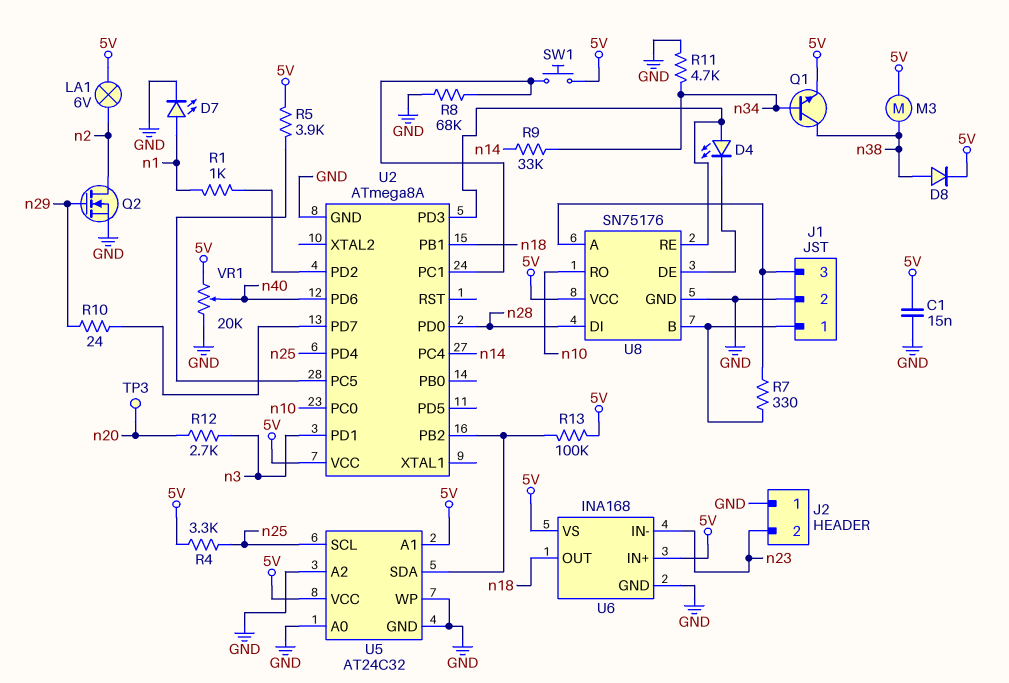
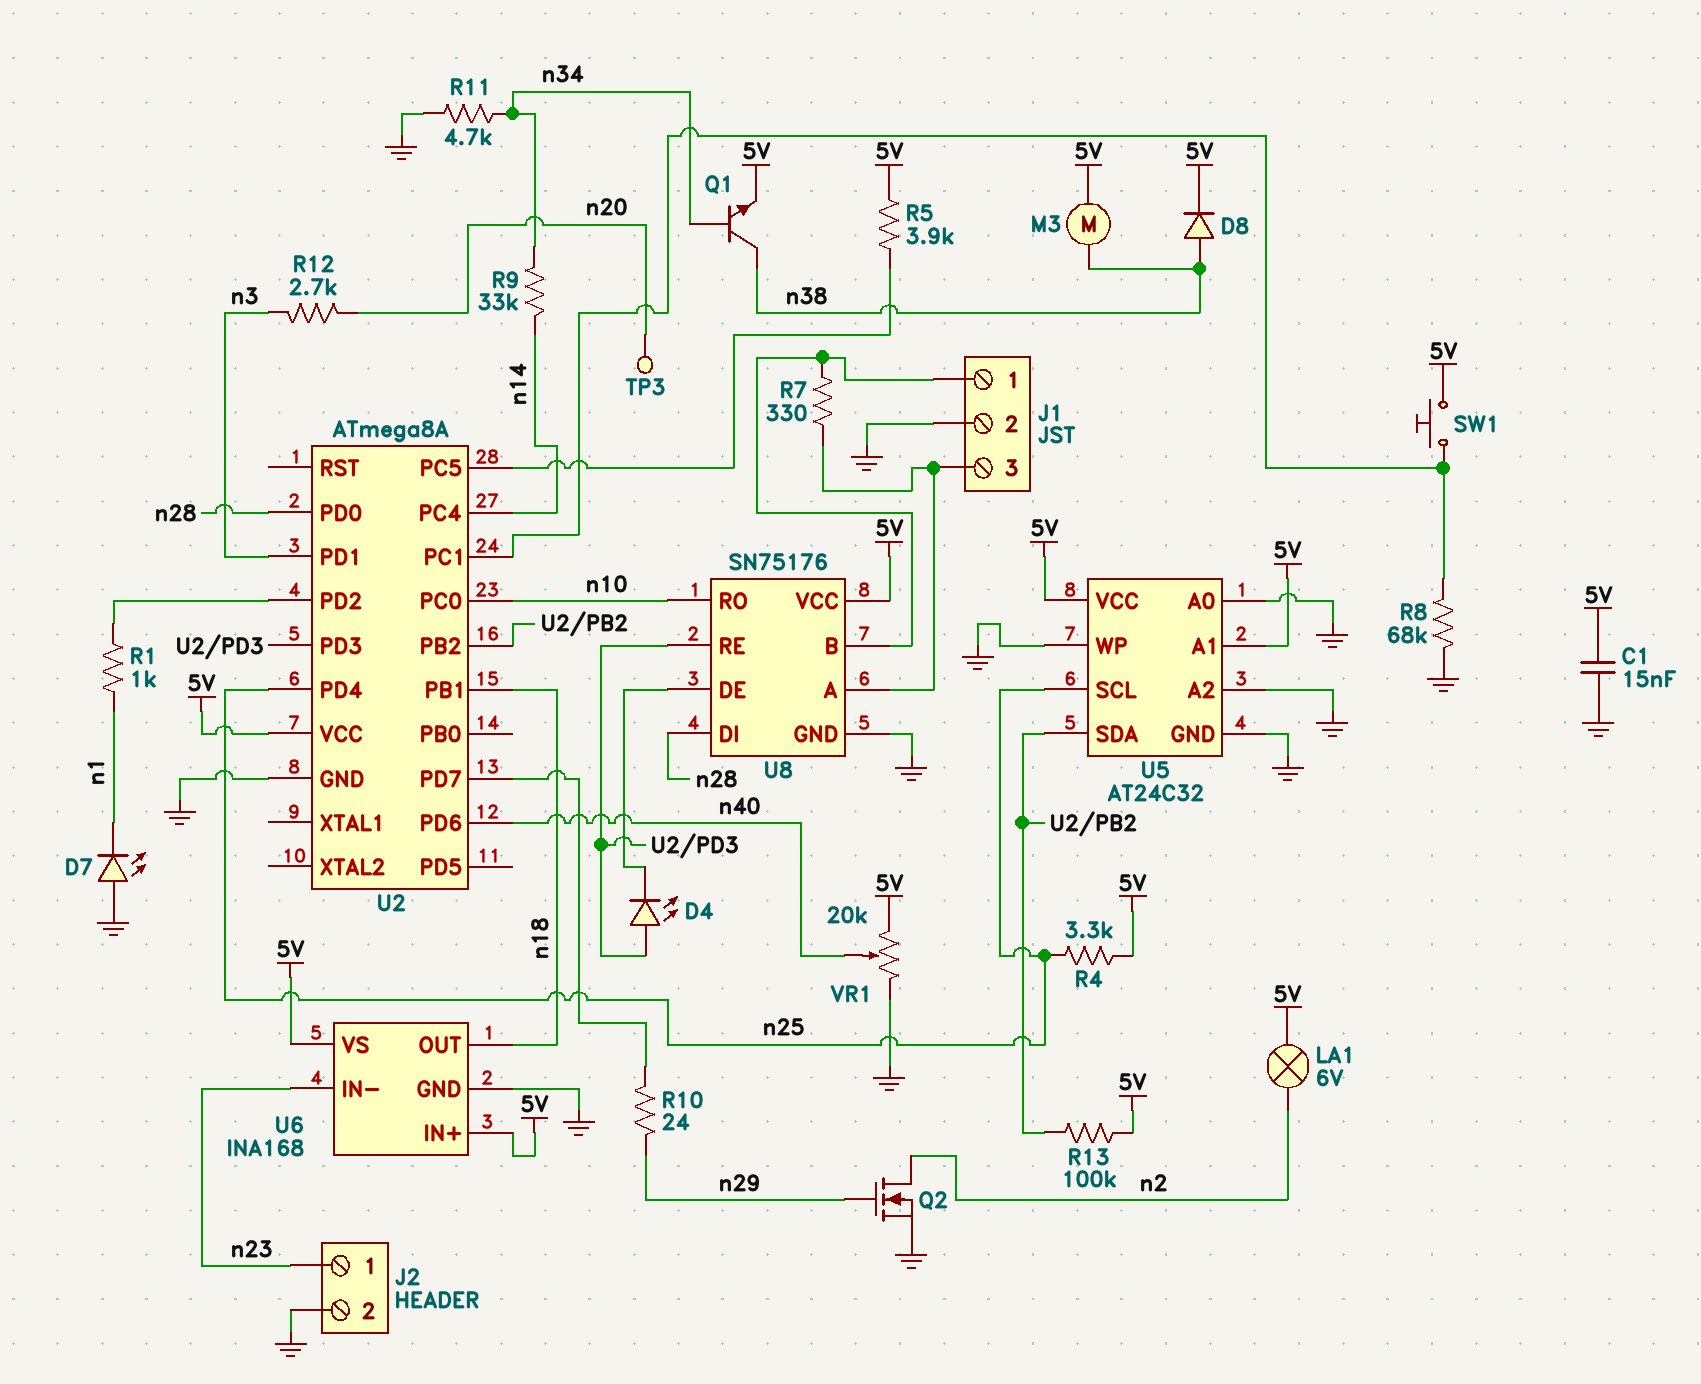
D7: LED (A n1, K GND) -> LED (A GND, K n1)
J2 pin 1: GND -> n23
J2 pin 2: n23 -> GND

